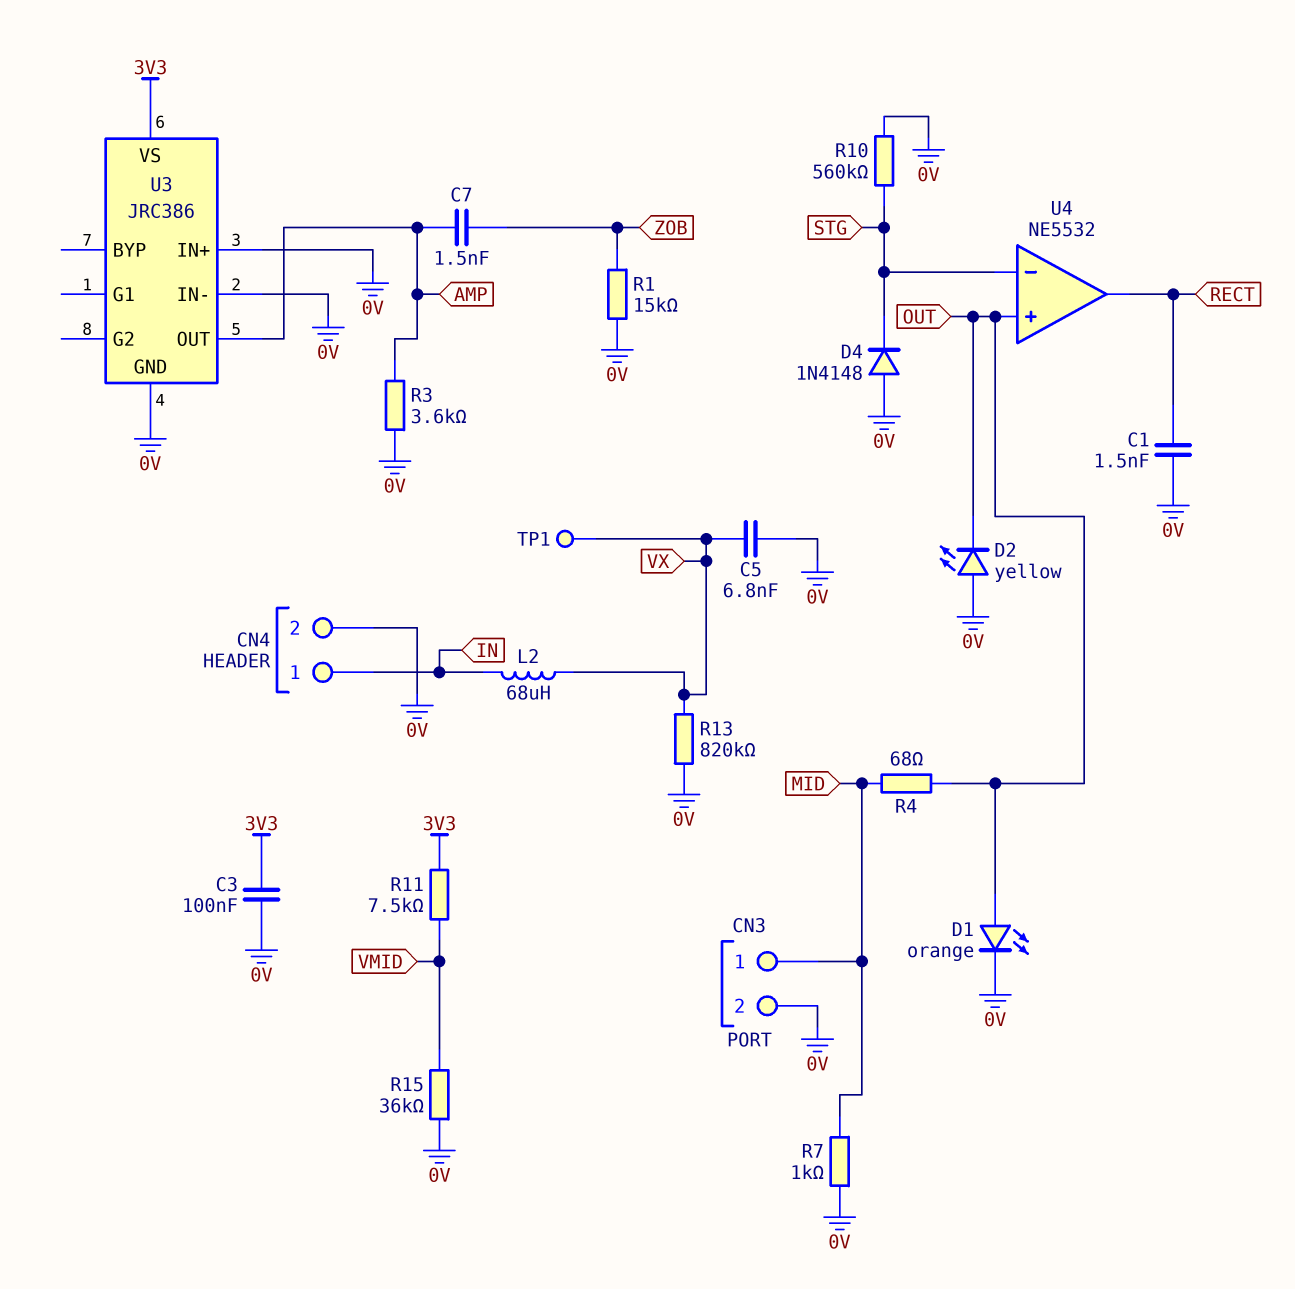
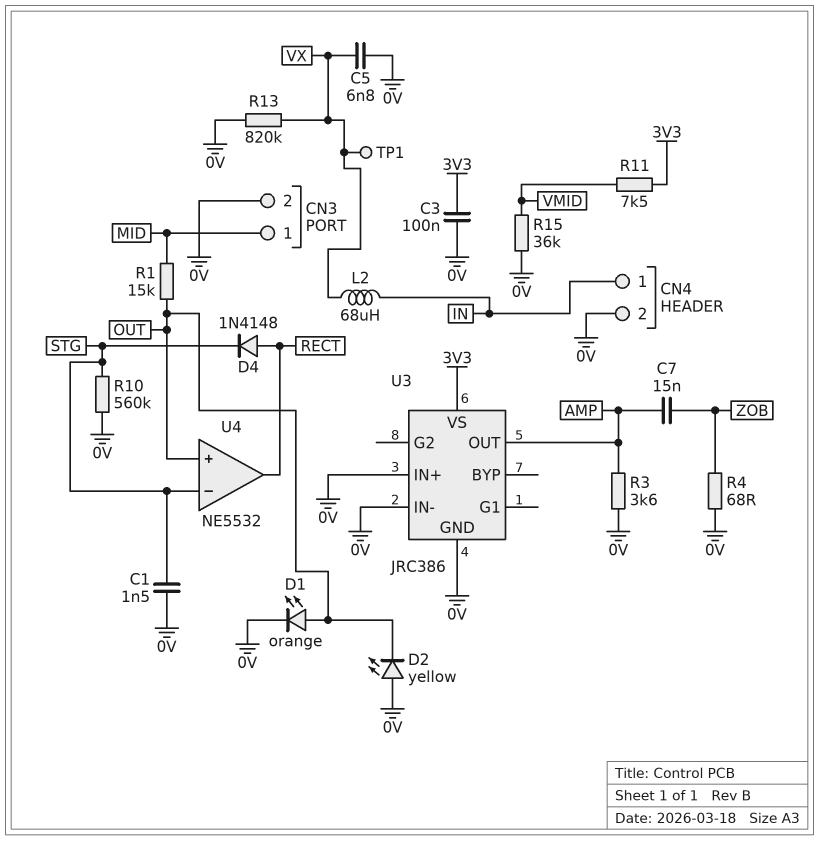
C1: 1.5nF (0V, RECT) -> 1.5nF (0V, STG)
C7: 1.5nF (AMP, ZOB) -> 15nF (AMP, ZOB)
D4: diode 1N4148 (A 0V, K STG) -> diode 1N4148 (A RECT, K STG)
R1: 15k (0V, ZOB) -> 15k (MID, OUT)
R4: 68 (MID, OUT) -> 68 (0V, ZOB)
R7: 1k (0V, MID) -> none

